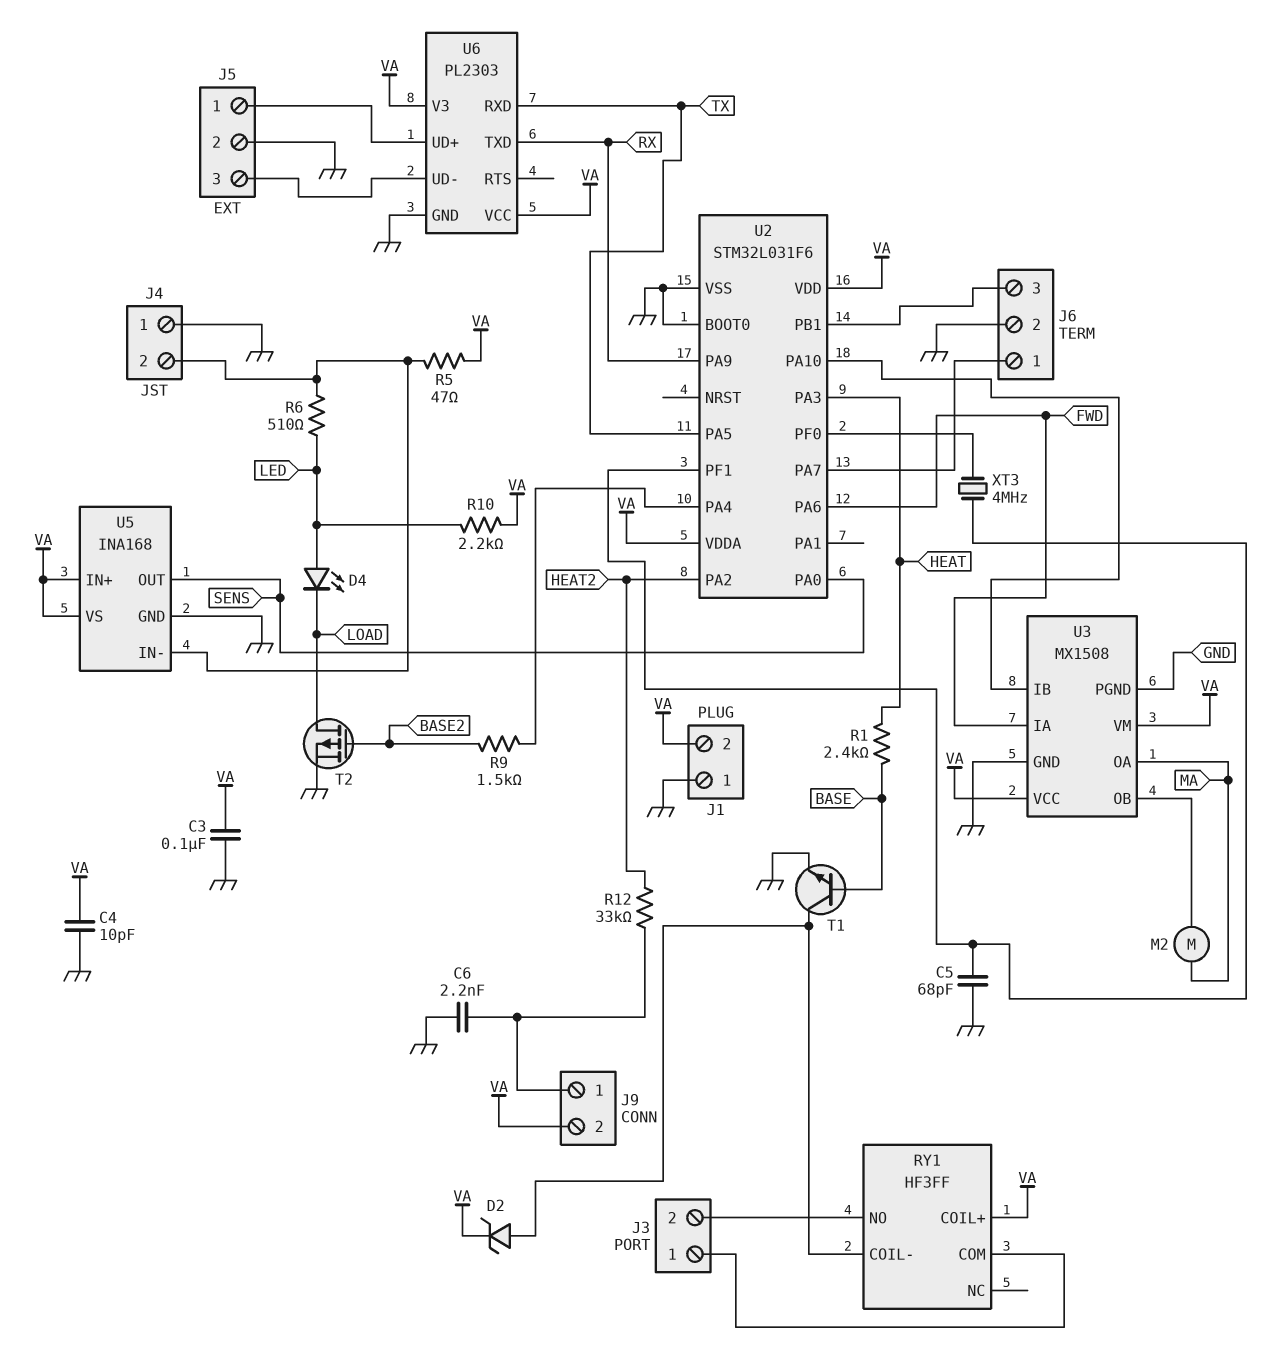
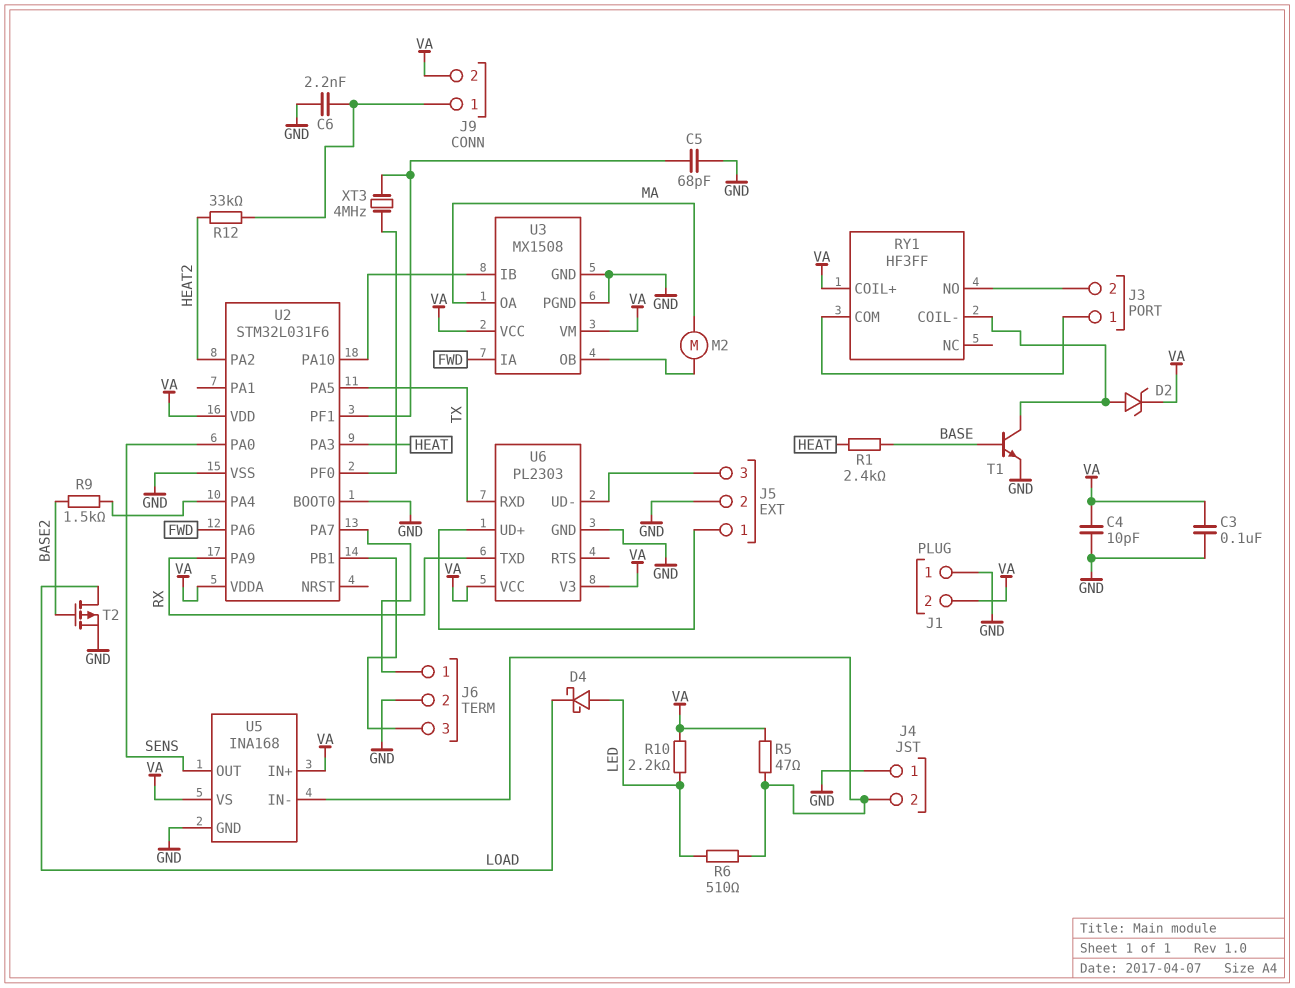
D4: LED (A LED, K LOAD) -> schottky (A LED, K LOAD)

